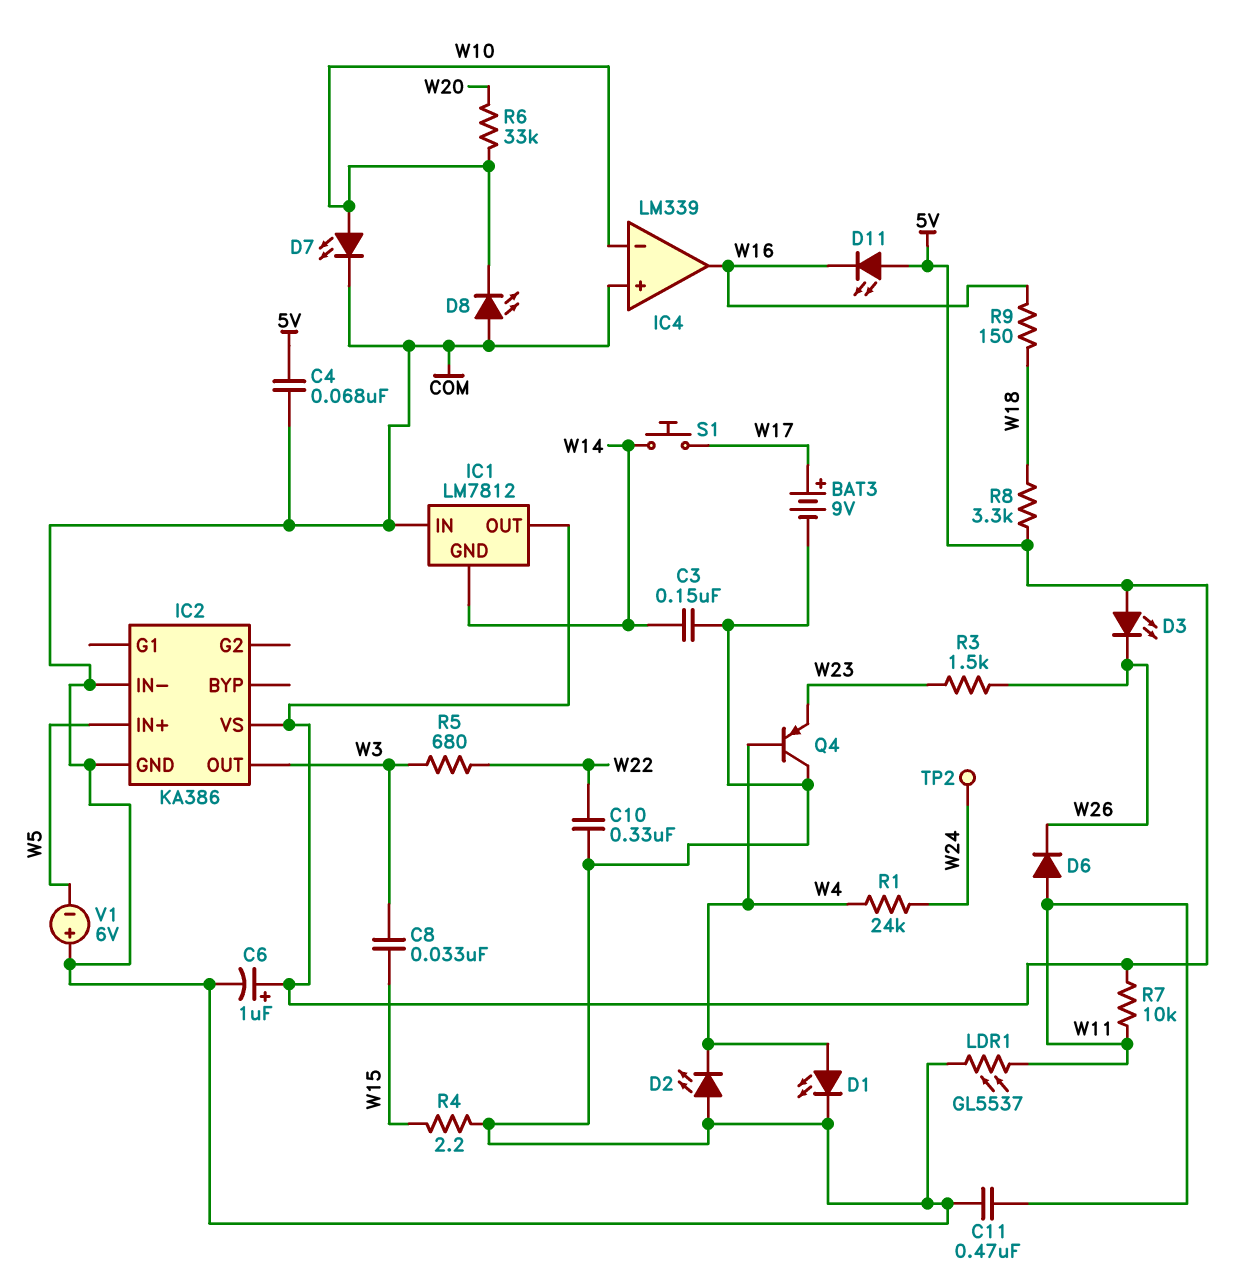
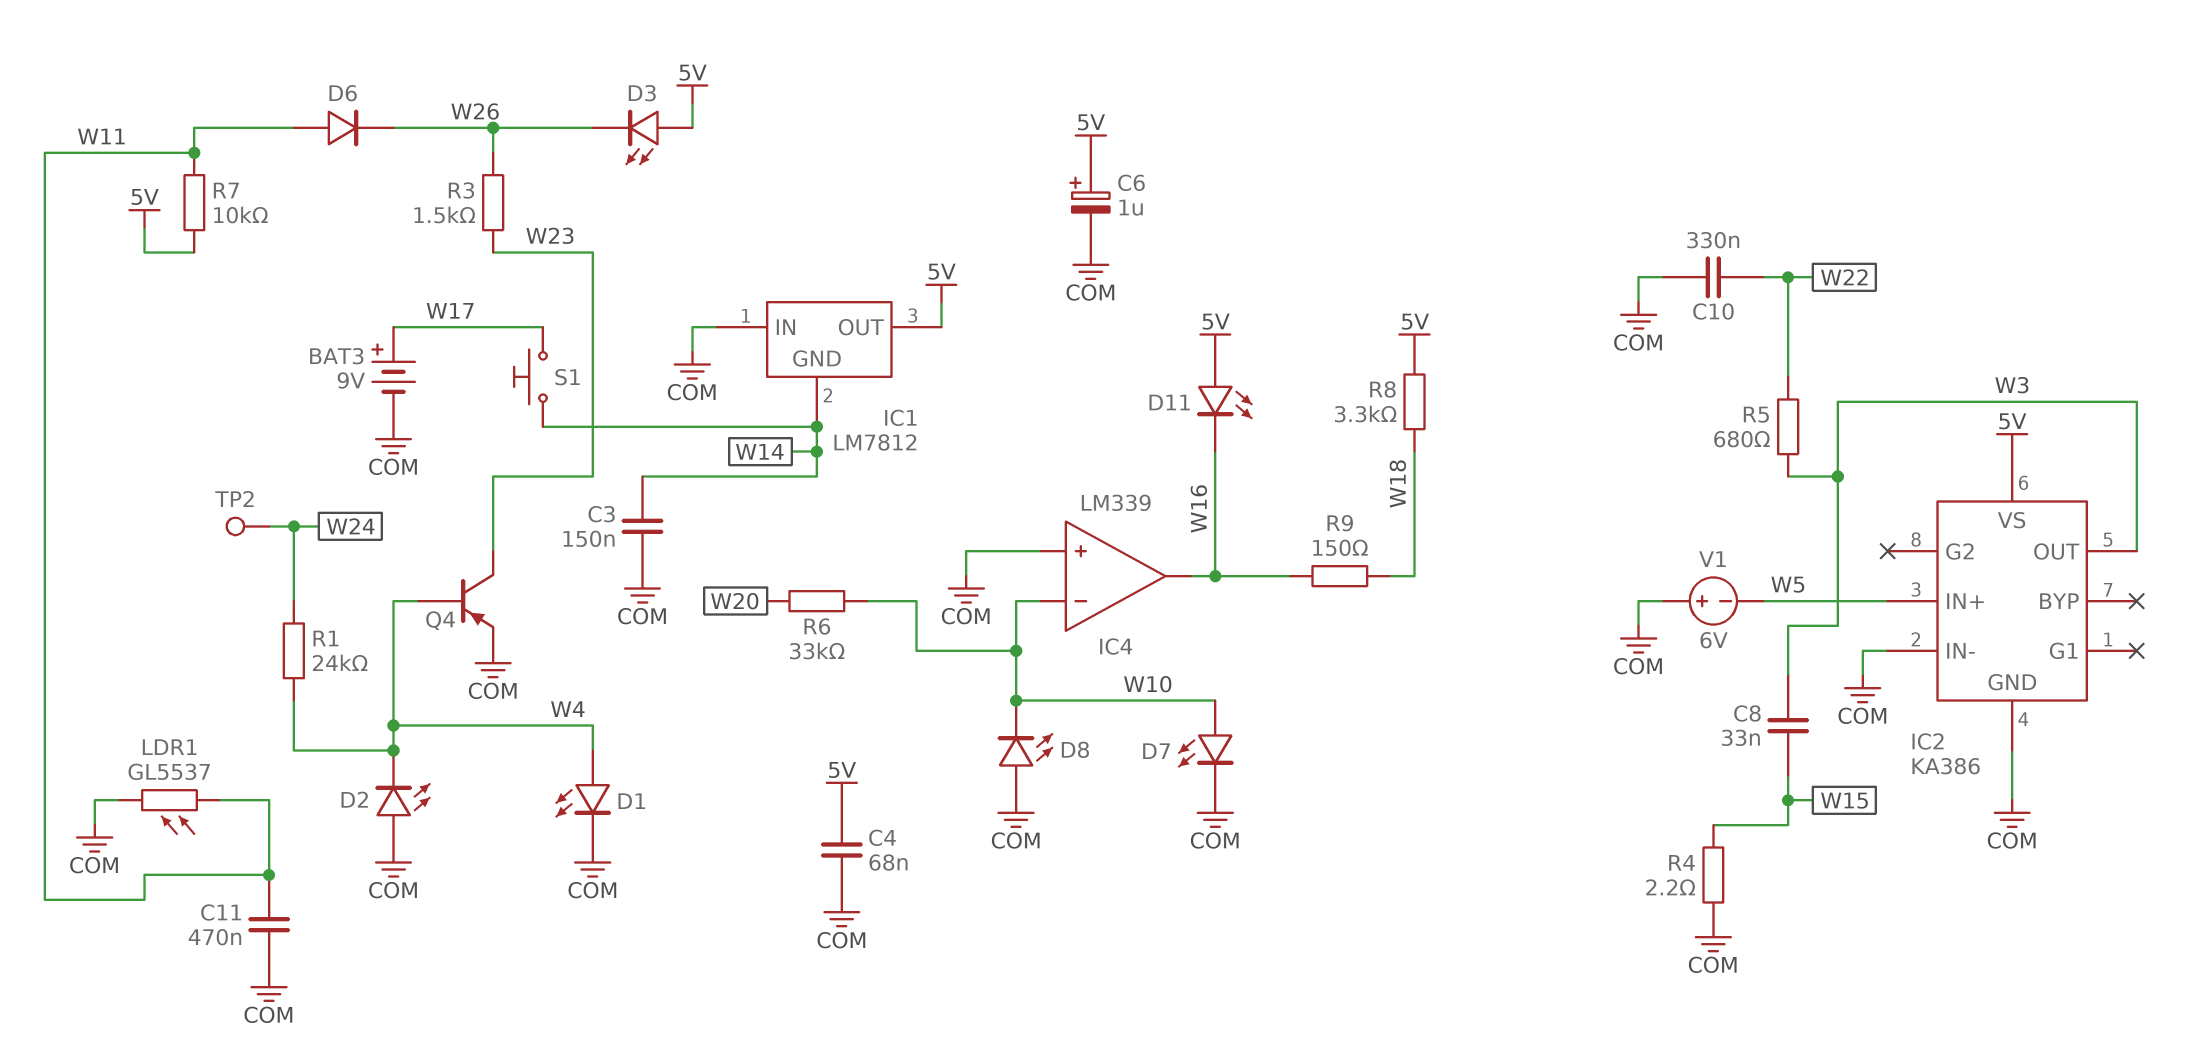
Q4: PNP (B W4, C COM, E W23) -> PNP (B W4, C W23, E COM)

